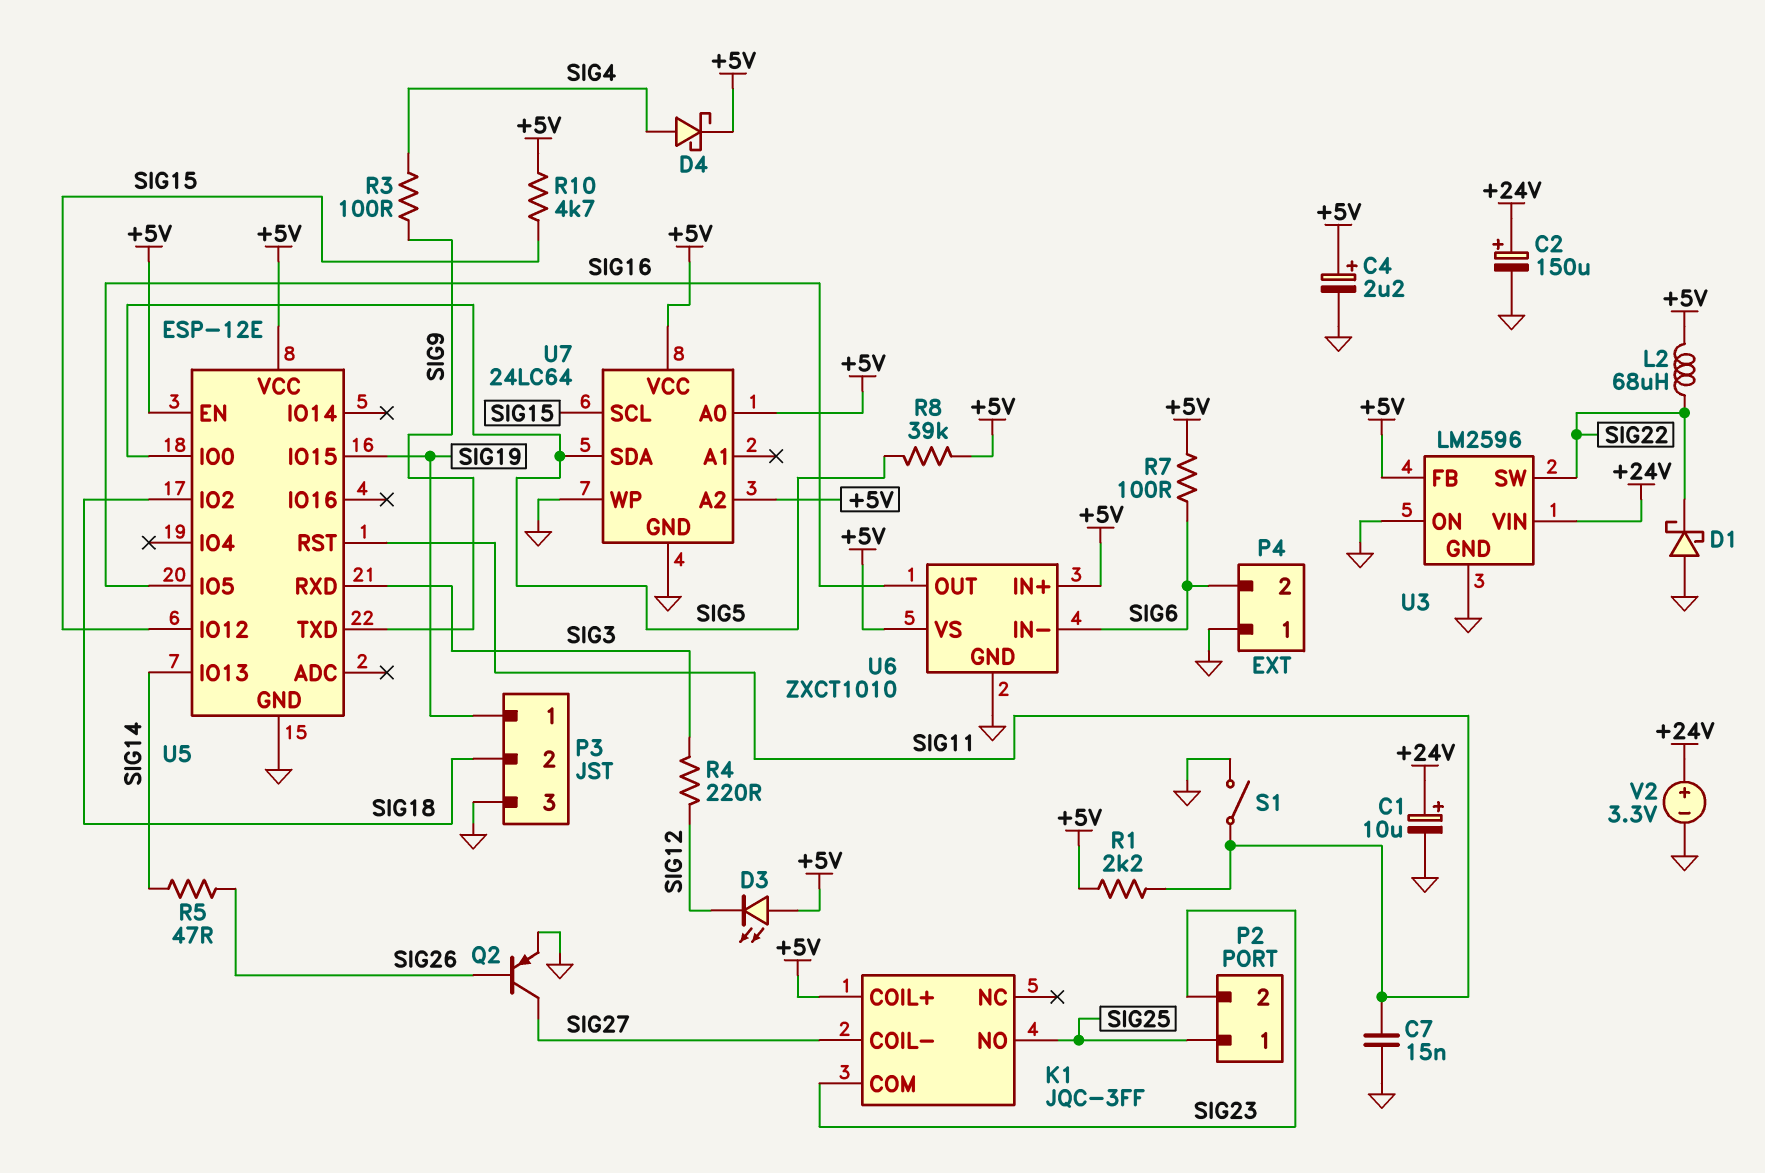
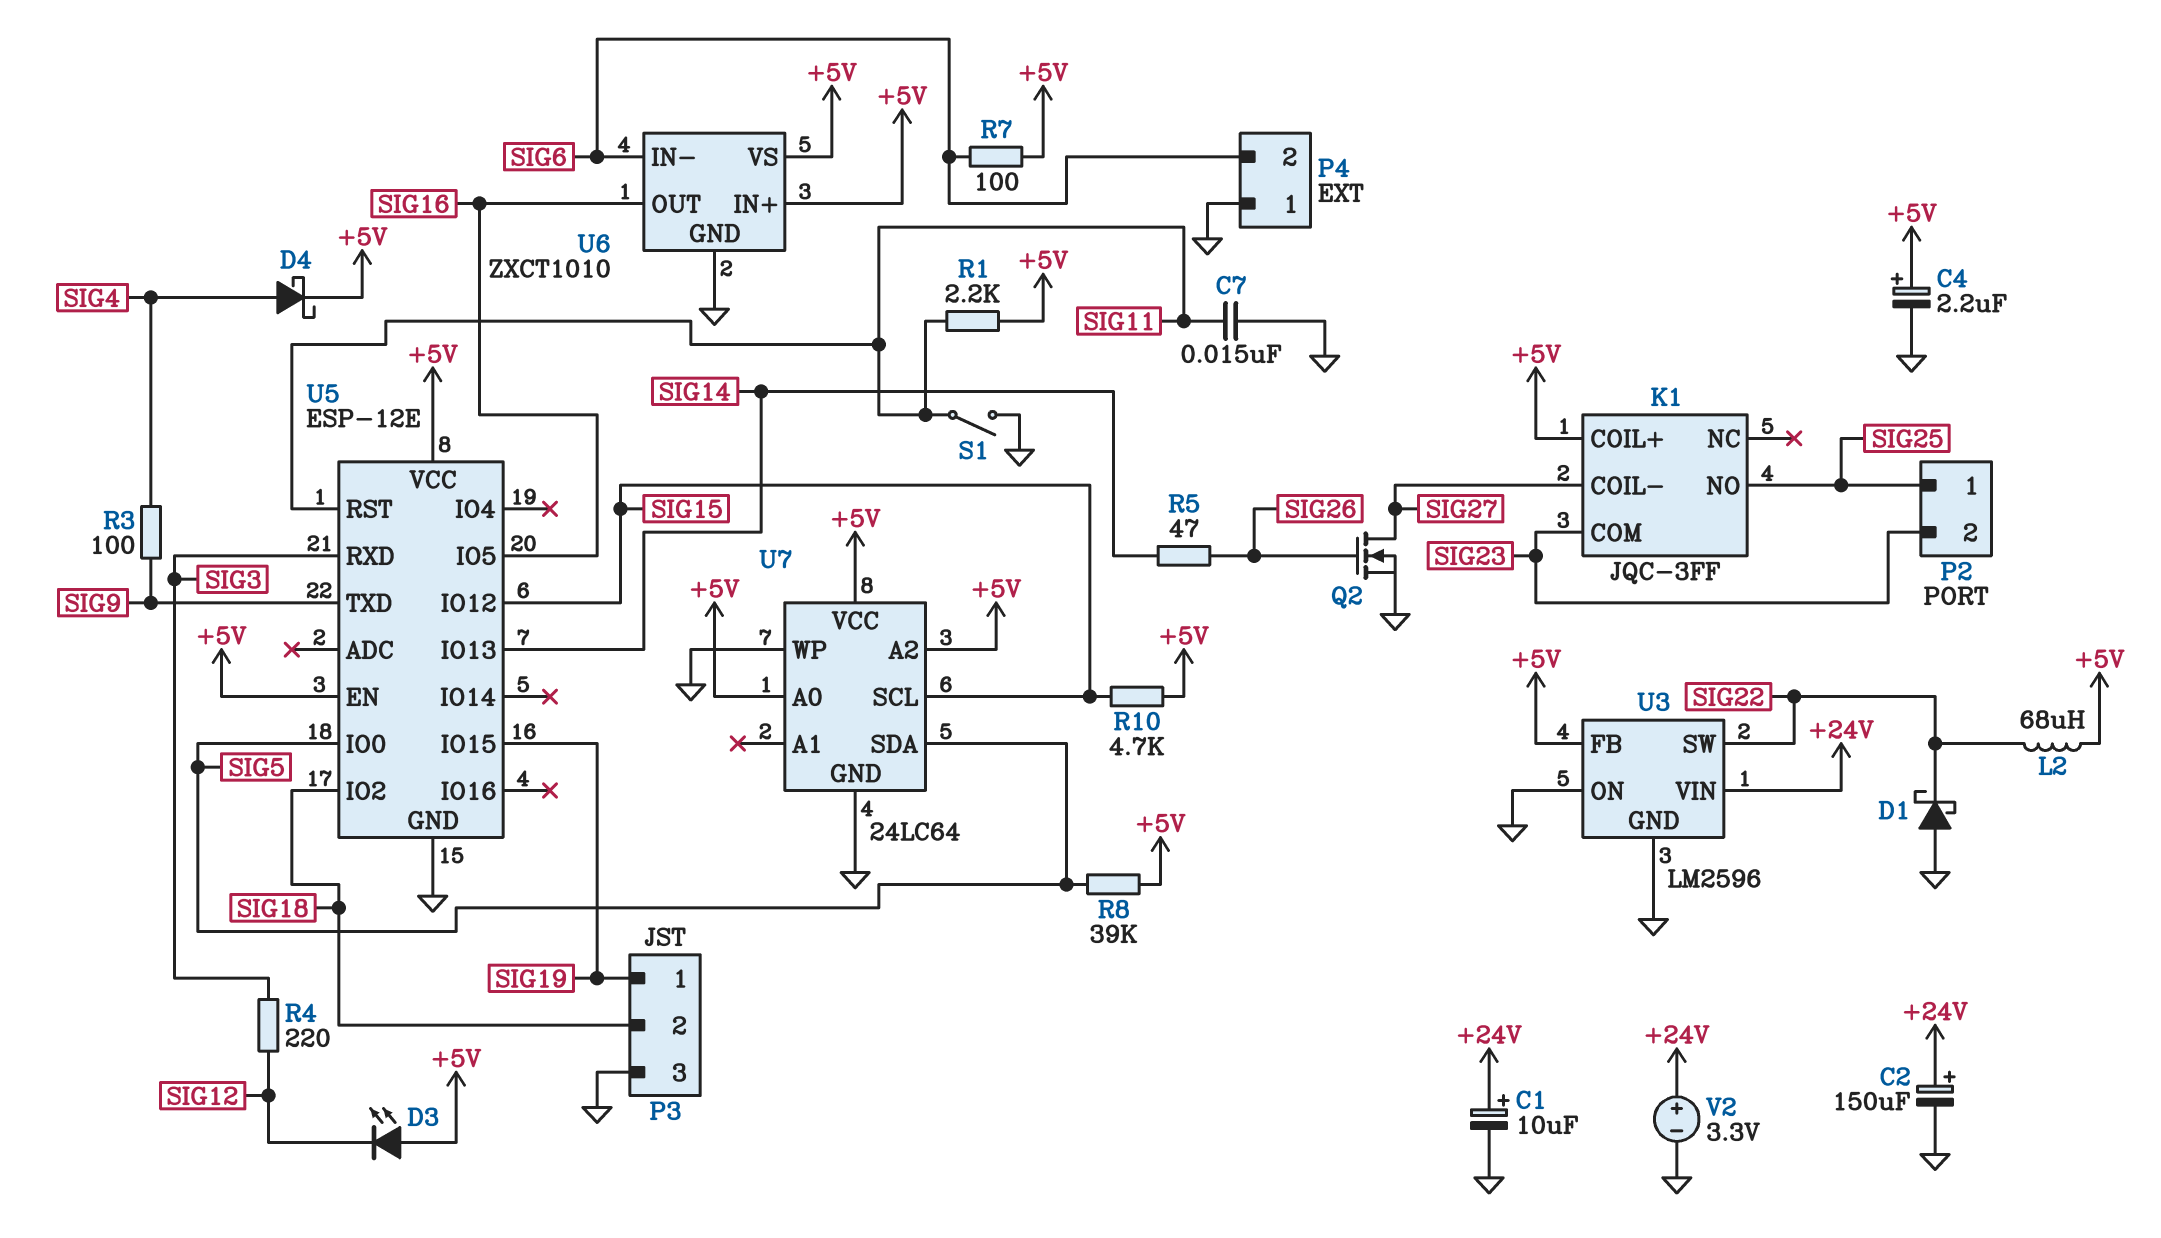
Q2: PNP (B SIG26, C SIG27, E GND) -> NMOS (G SIG26, D SIG27, S GND)

